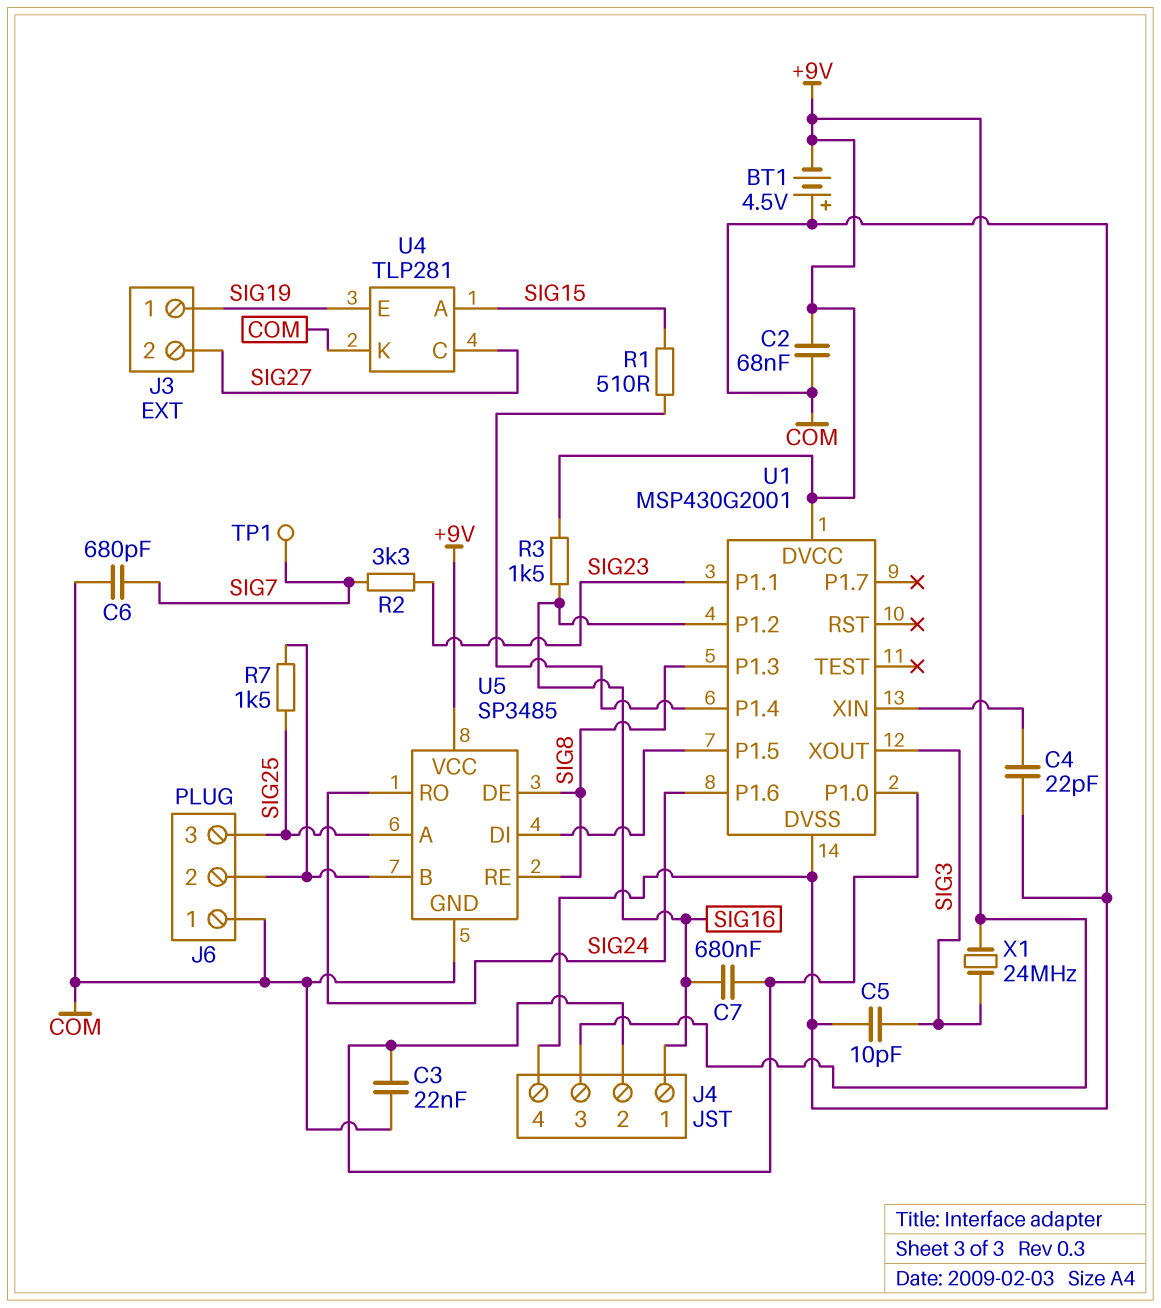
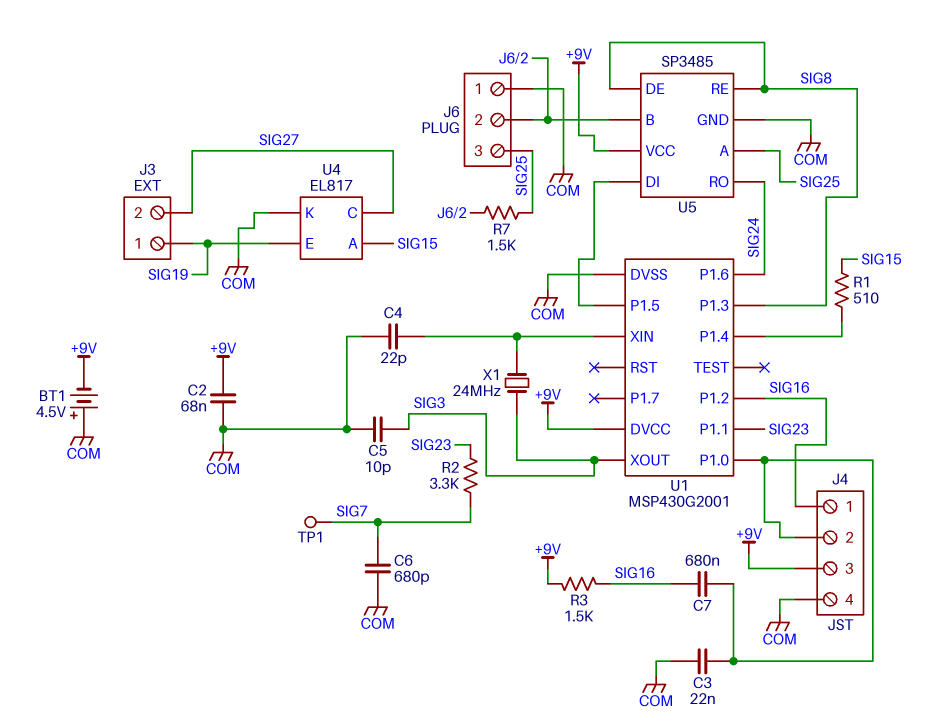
U4: TLP281 -> EL817
X1: 24MHz (+9V, SIG3) -> 24MHz (SIG3, U1/XIN)

